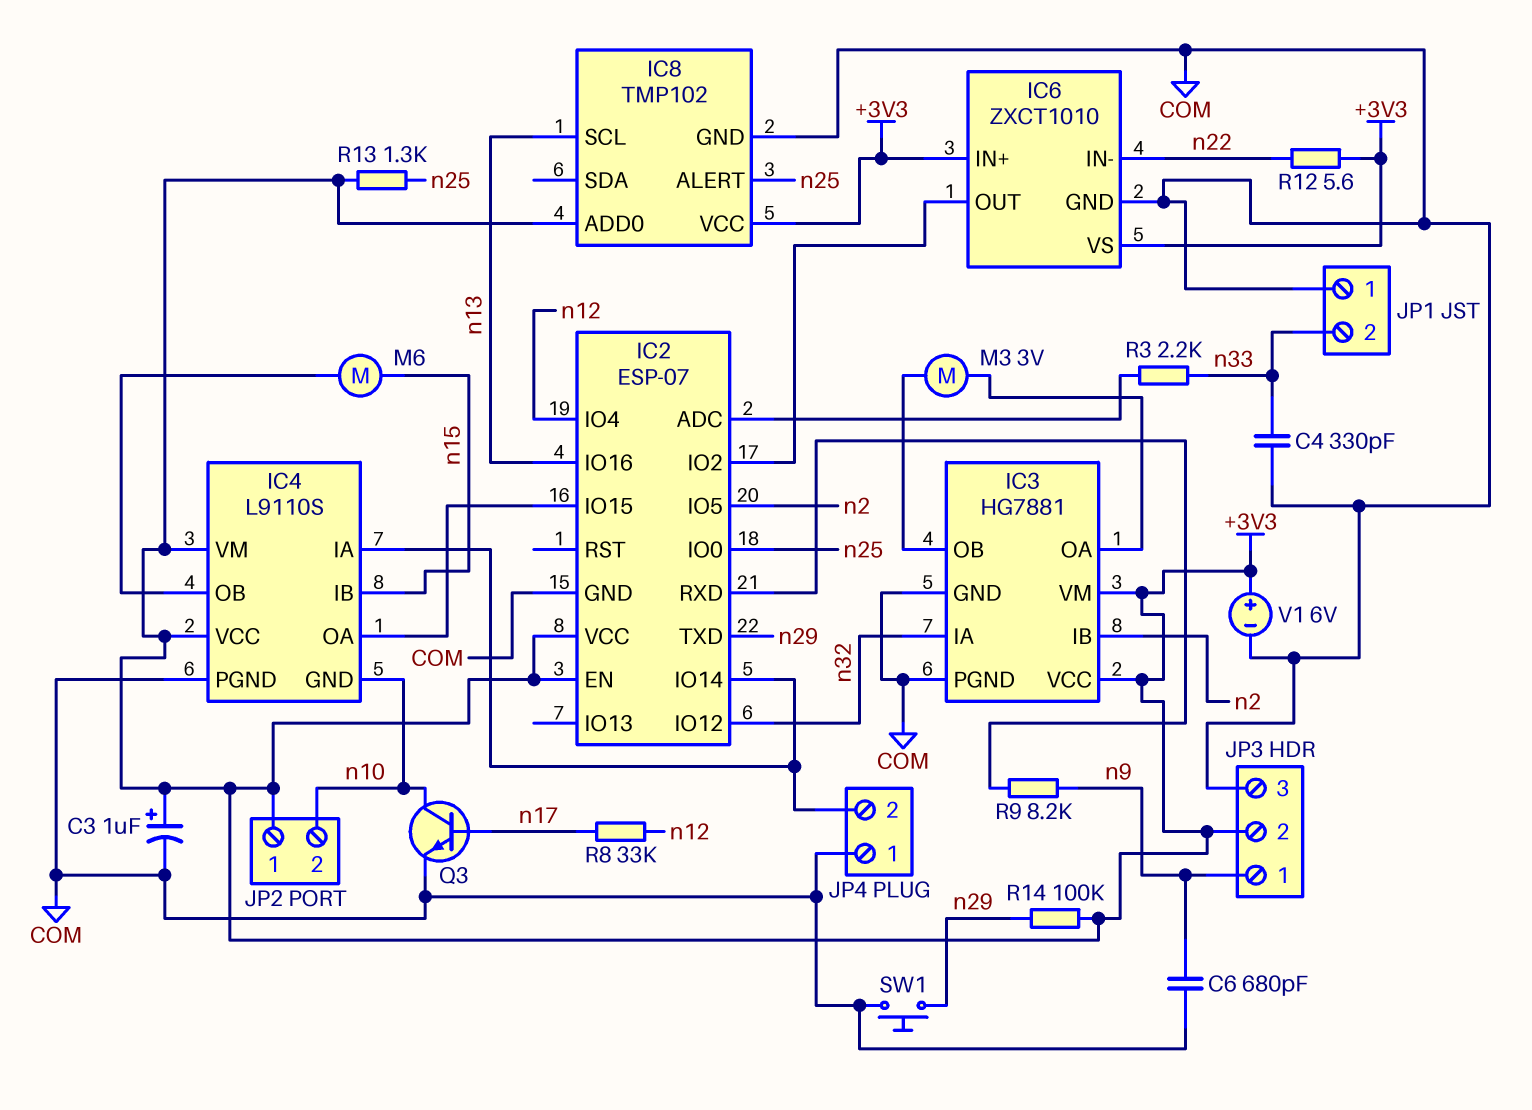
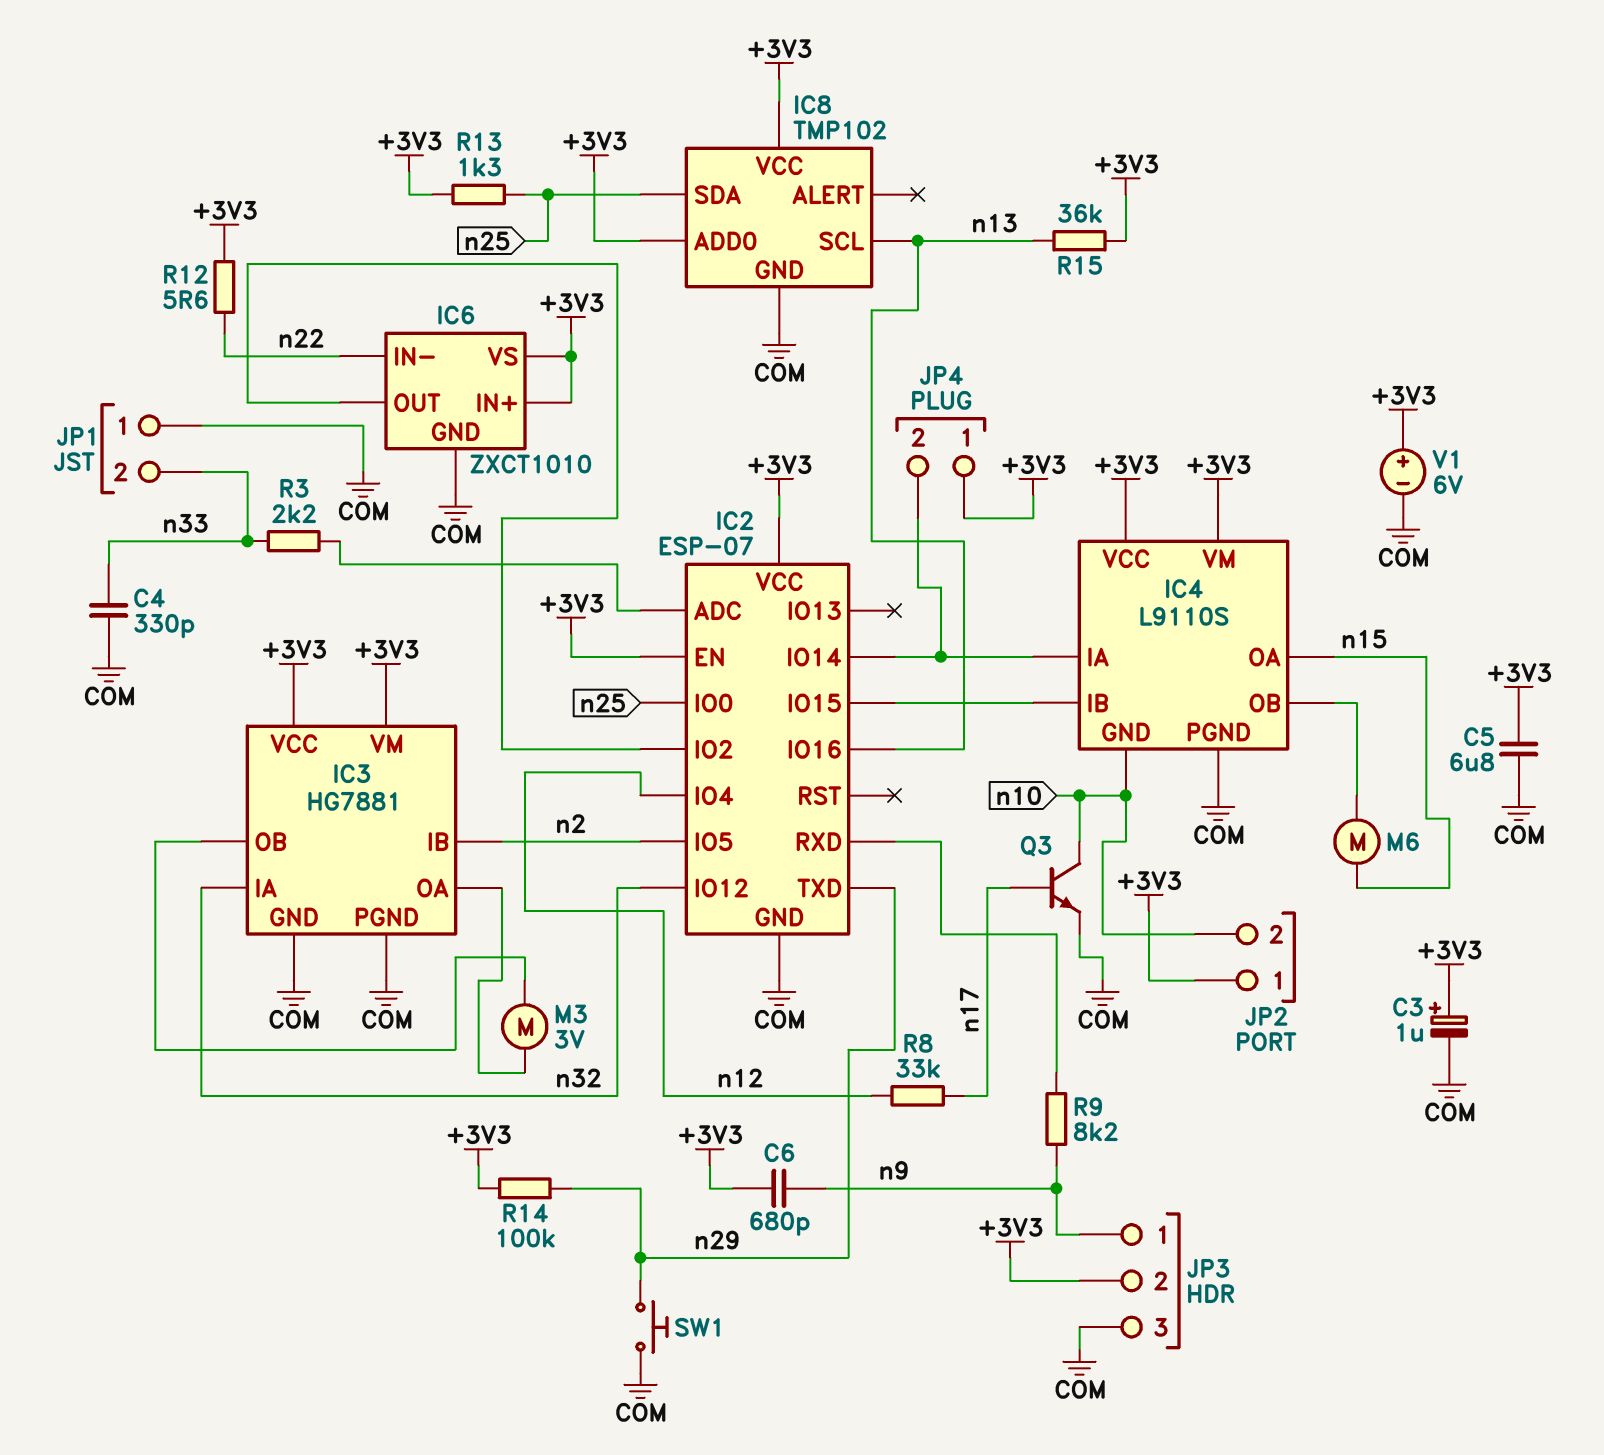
C5: none -> 6.8uF (+3V3, COM)
C6: 680pF (COM, n9) -> 680pF (+3V3, n9)
IC4 pin IB: n15 -> IC2/IO15
IC4 pin OA: IC2/IO15 -> n15
IC8 pin ALERT: n25 -> none
IC8 pin SDA: none -> n25
JP4 pin 1: COM -> +3V3
R15: none -> 36k (+3V3, n13)

